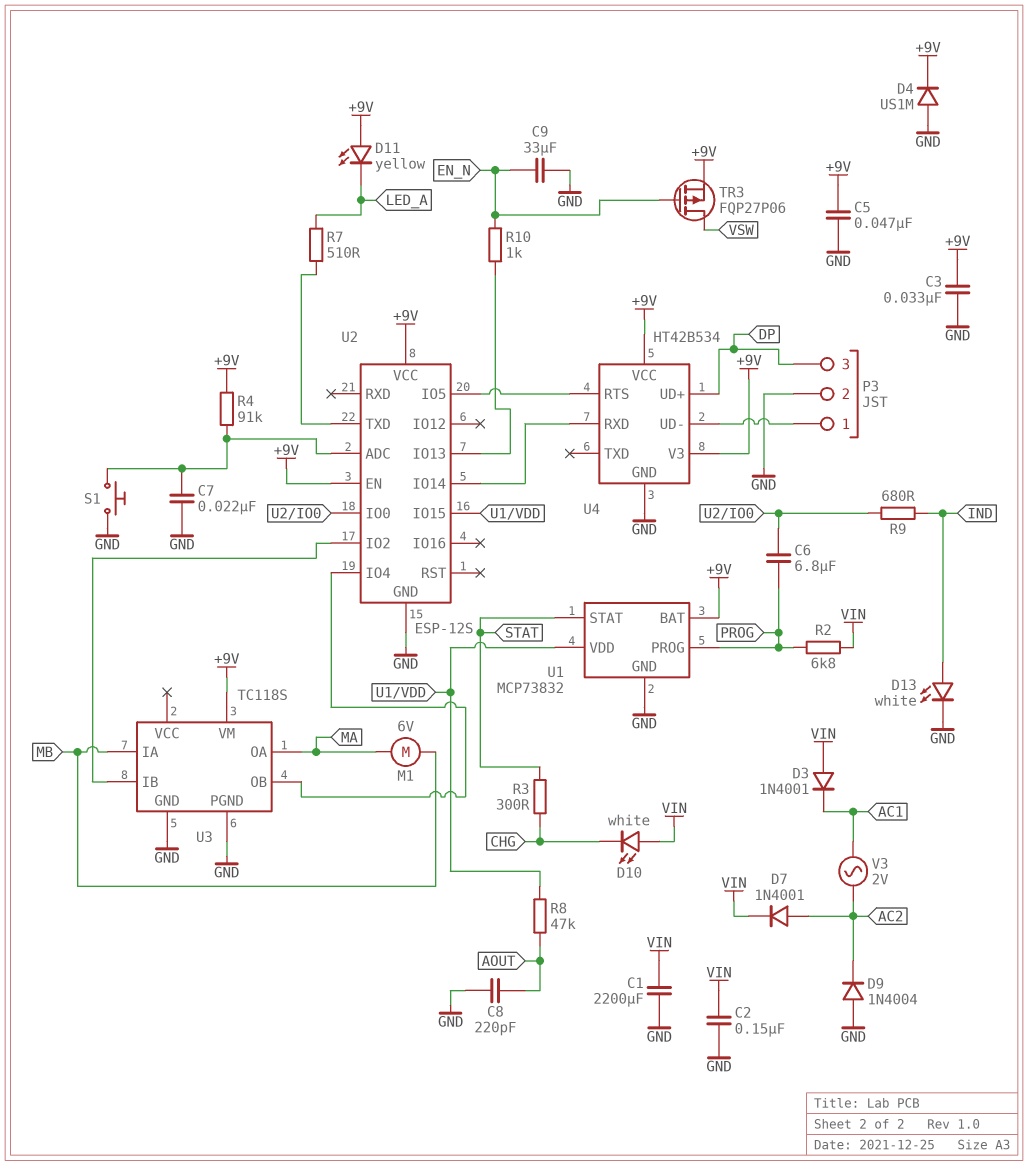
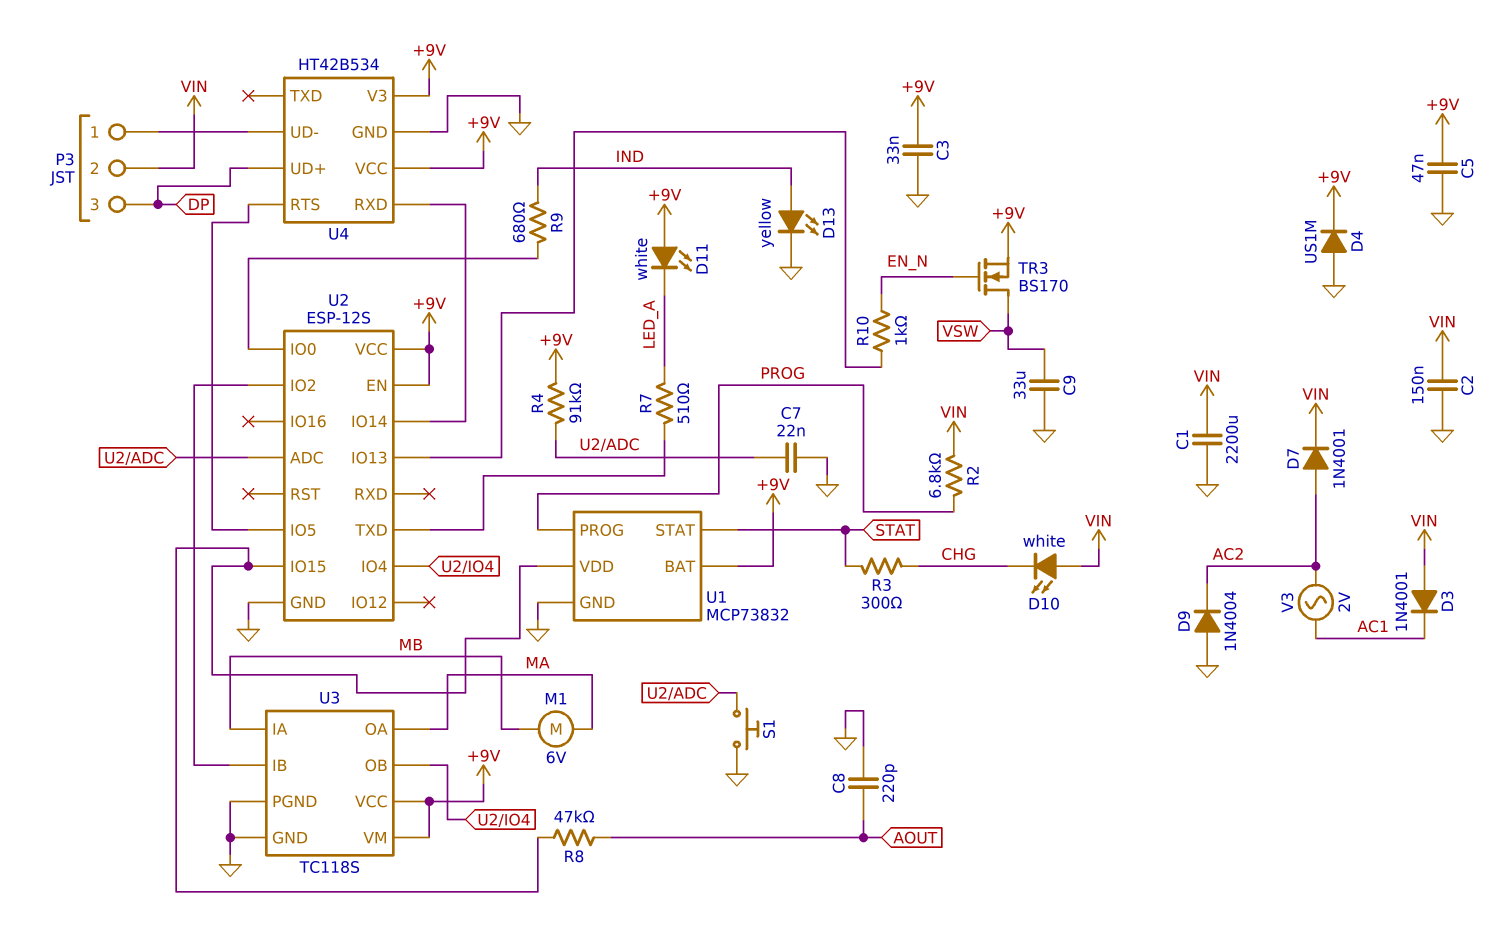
C6: 6.8uF (PROG, U2/IO0) -> none
C9: 33uF (EN_N, GND) -> 33uF (GND, VSW)
D11: LED yellow (A +9V, K LED_A) -> LED white (A +9V, K LED_A)
D13: LED white (A IND, K GND) -> LED yellow (A IND, K GND)
P3 pin 2: GND -> VIN
TR3: PMOS FQP27P06 (G EN_N, D VSW, S +9V) -> NMOS BS170 (G EN_N, D VSW, S +9V)
U3 pin VCC: none -> +9V

